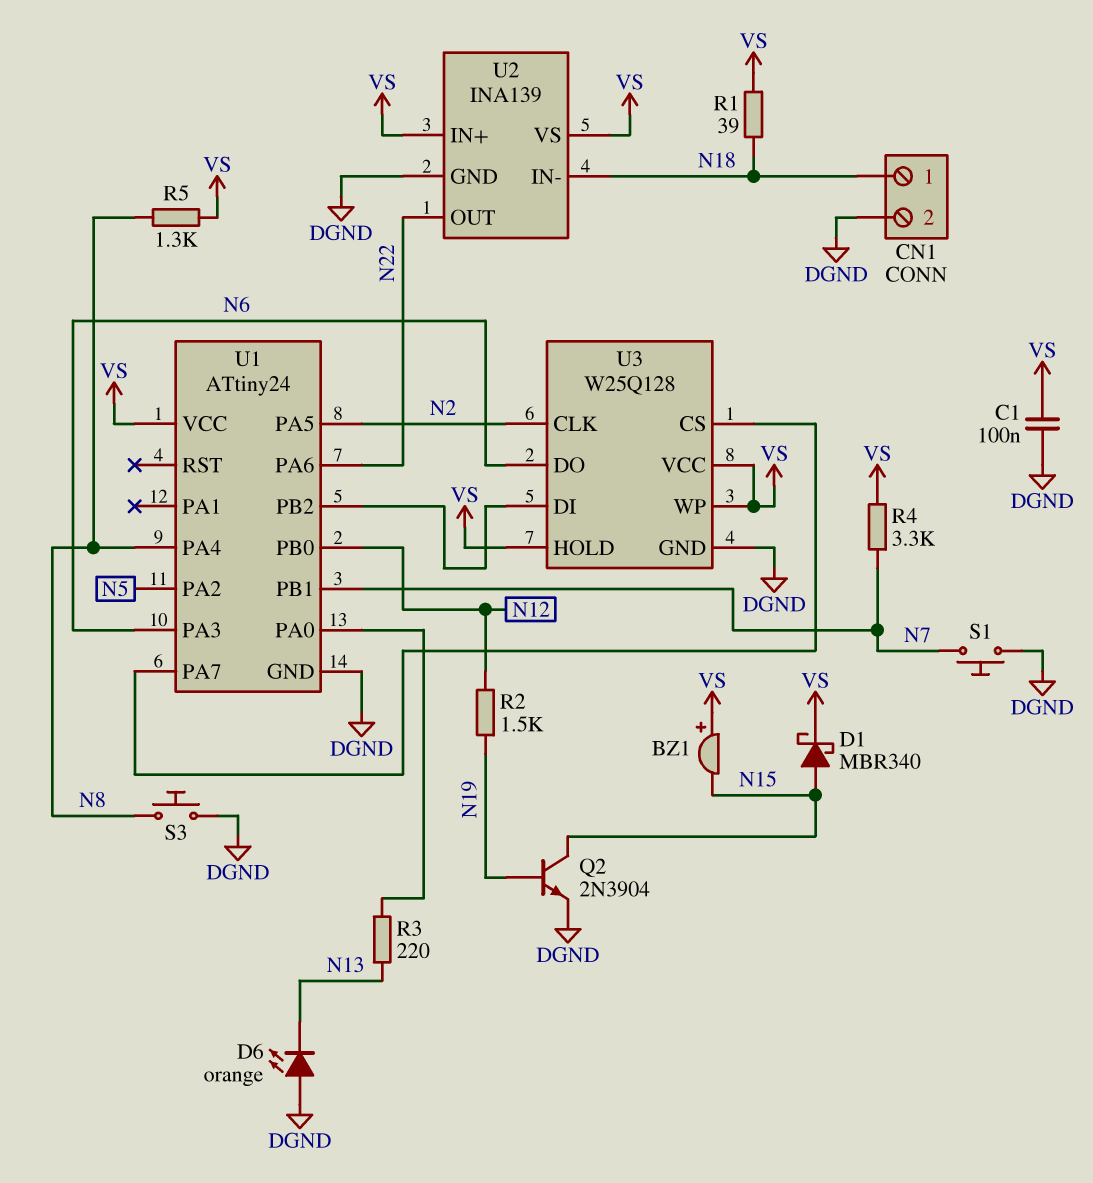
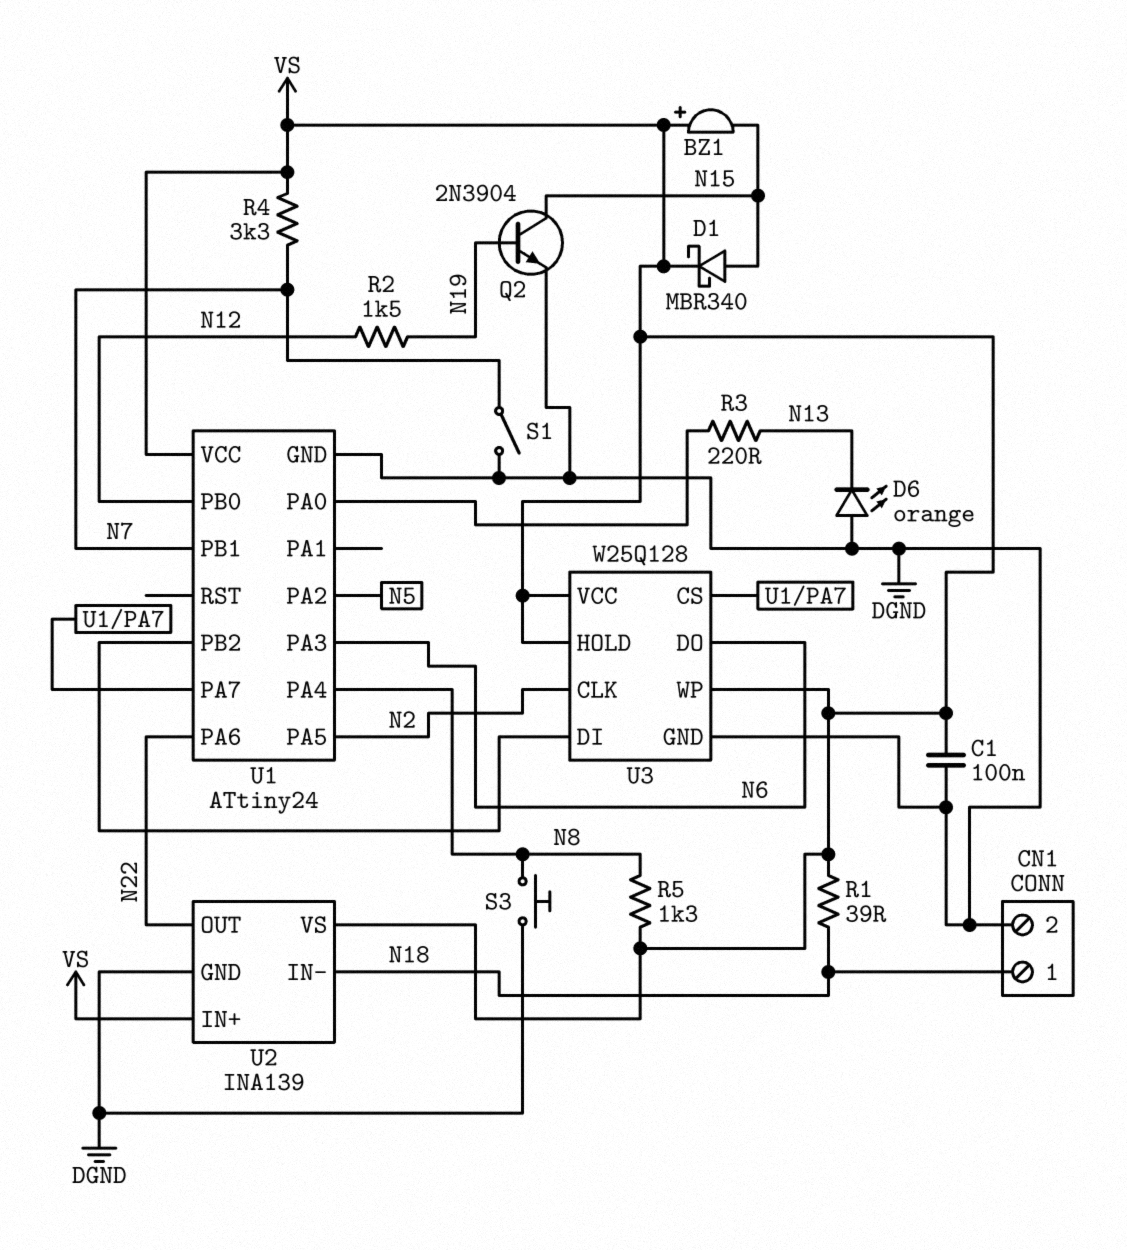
S1: button (DGND, N7) -> switch (DGND, N7)

